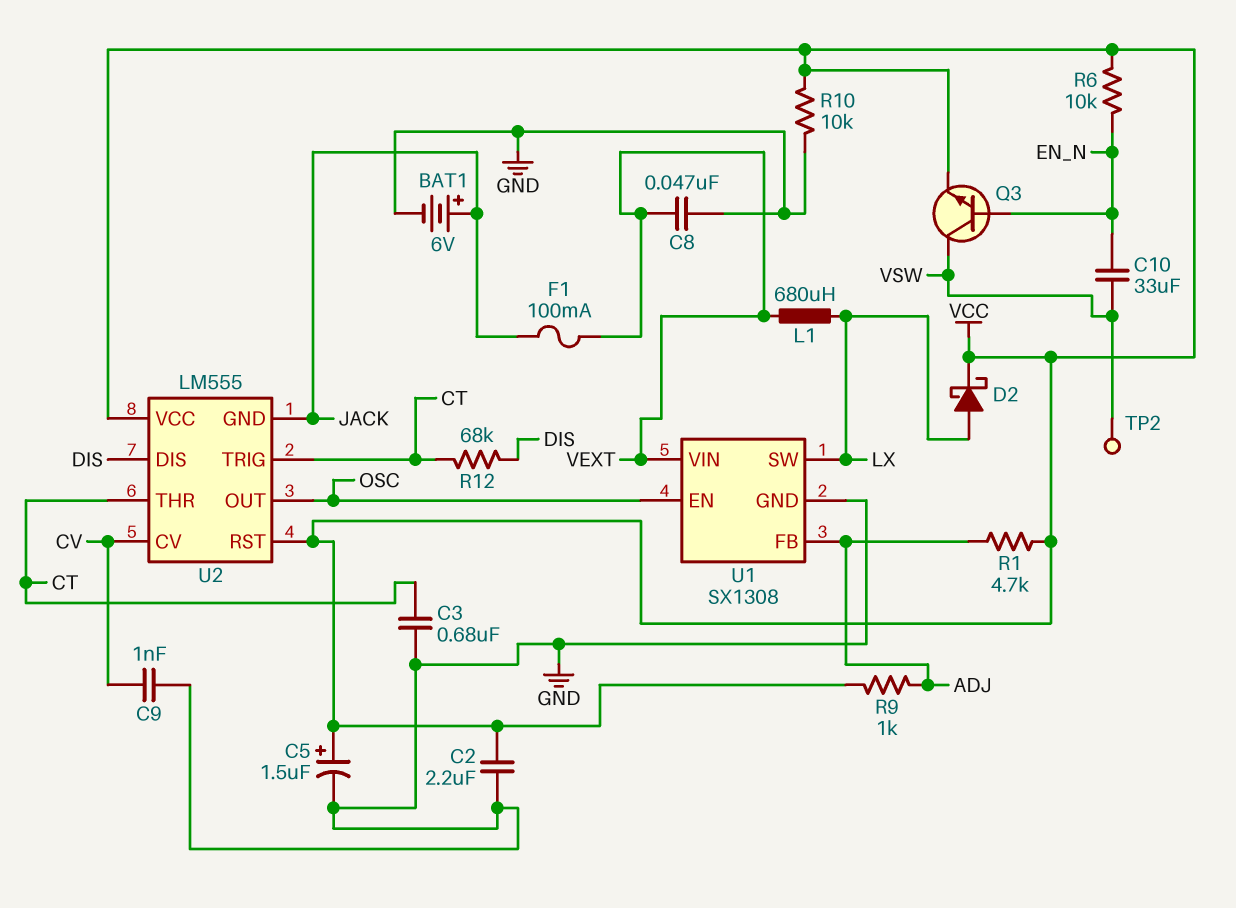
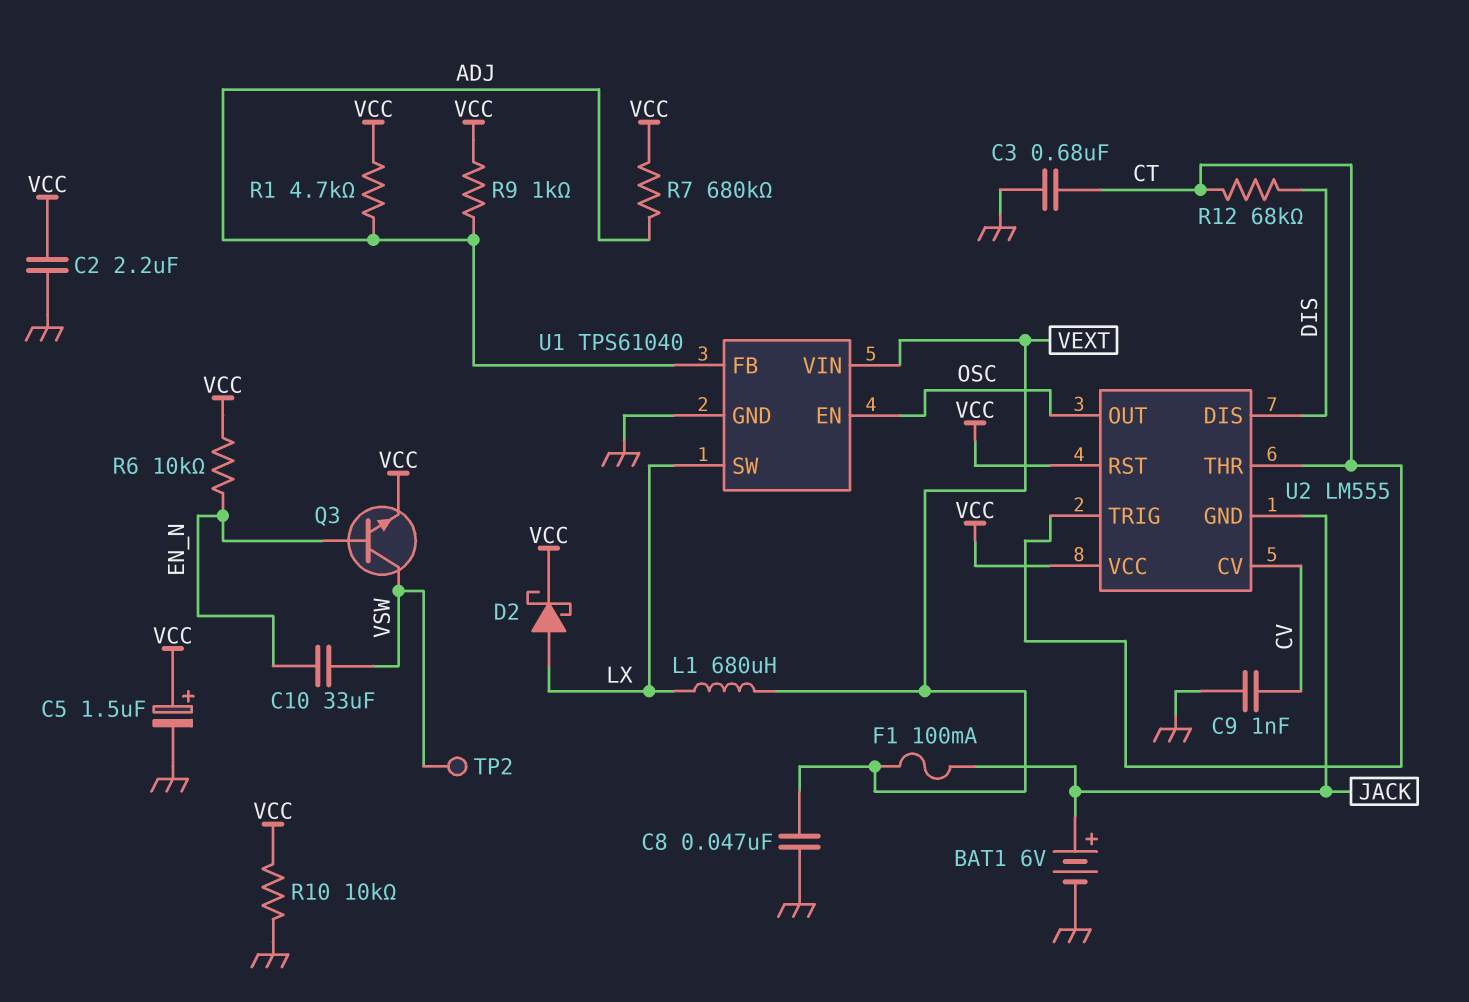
R7: none -> 680k (ADJ, VCC)
U1: SX1308 -> TPS61040

